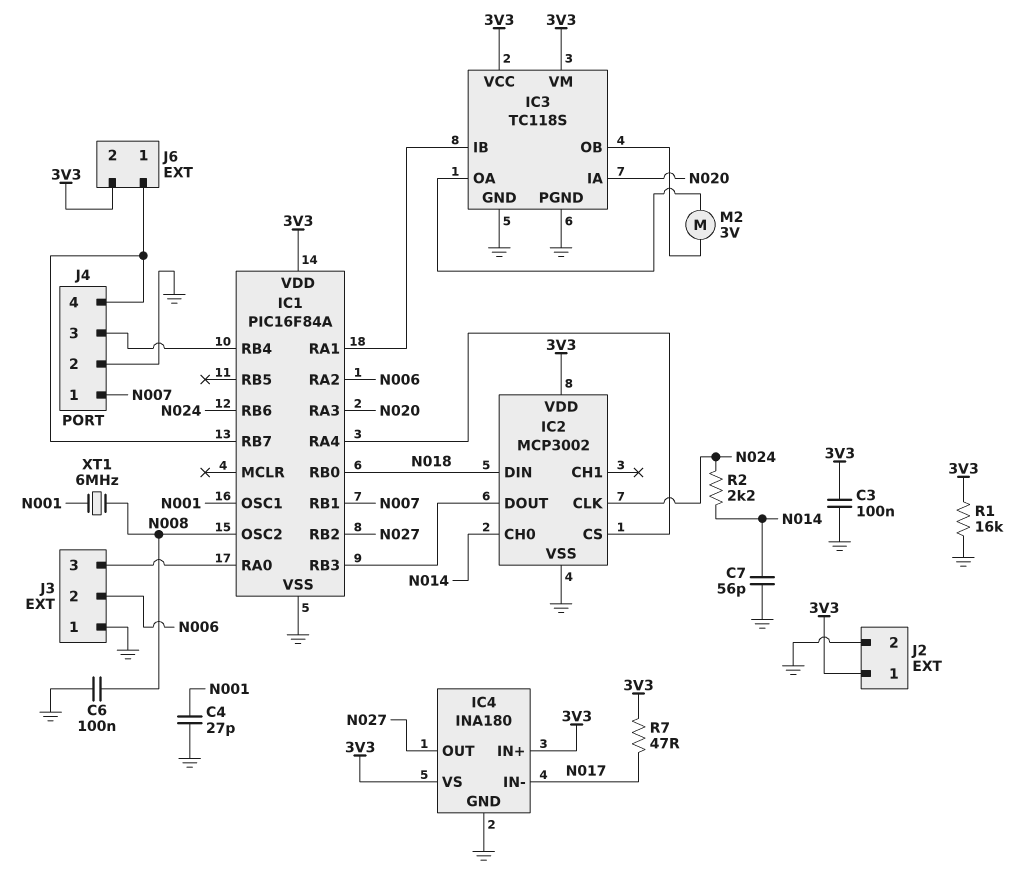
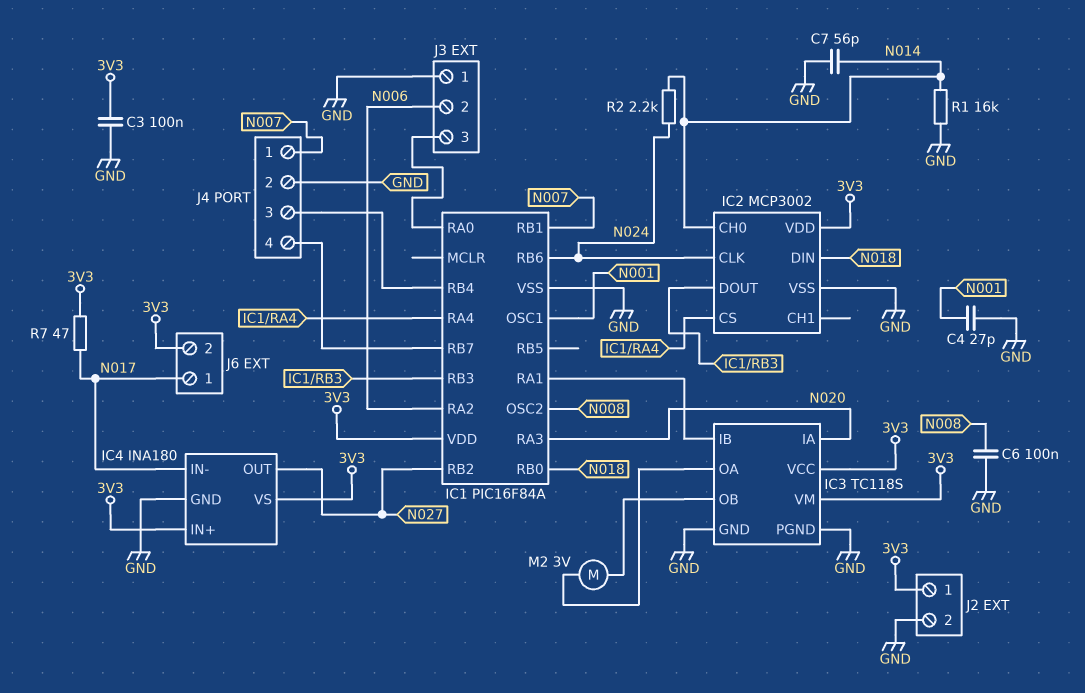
J6 pin 1: IC1/RB7 -> N017
R1: 16k (3V3, GND) -> 16k (GND, N014)
XT1: 6MHz (N001, N008) -> none

